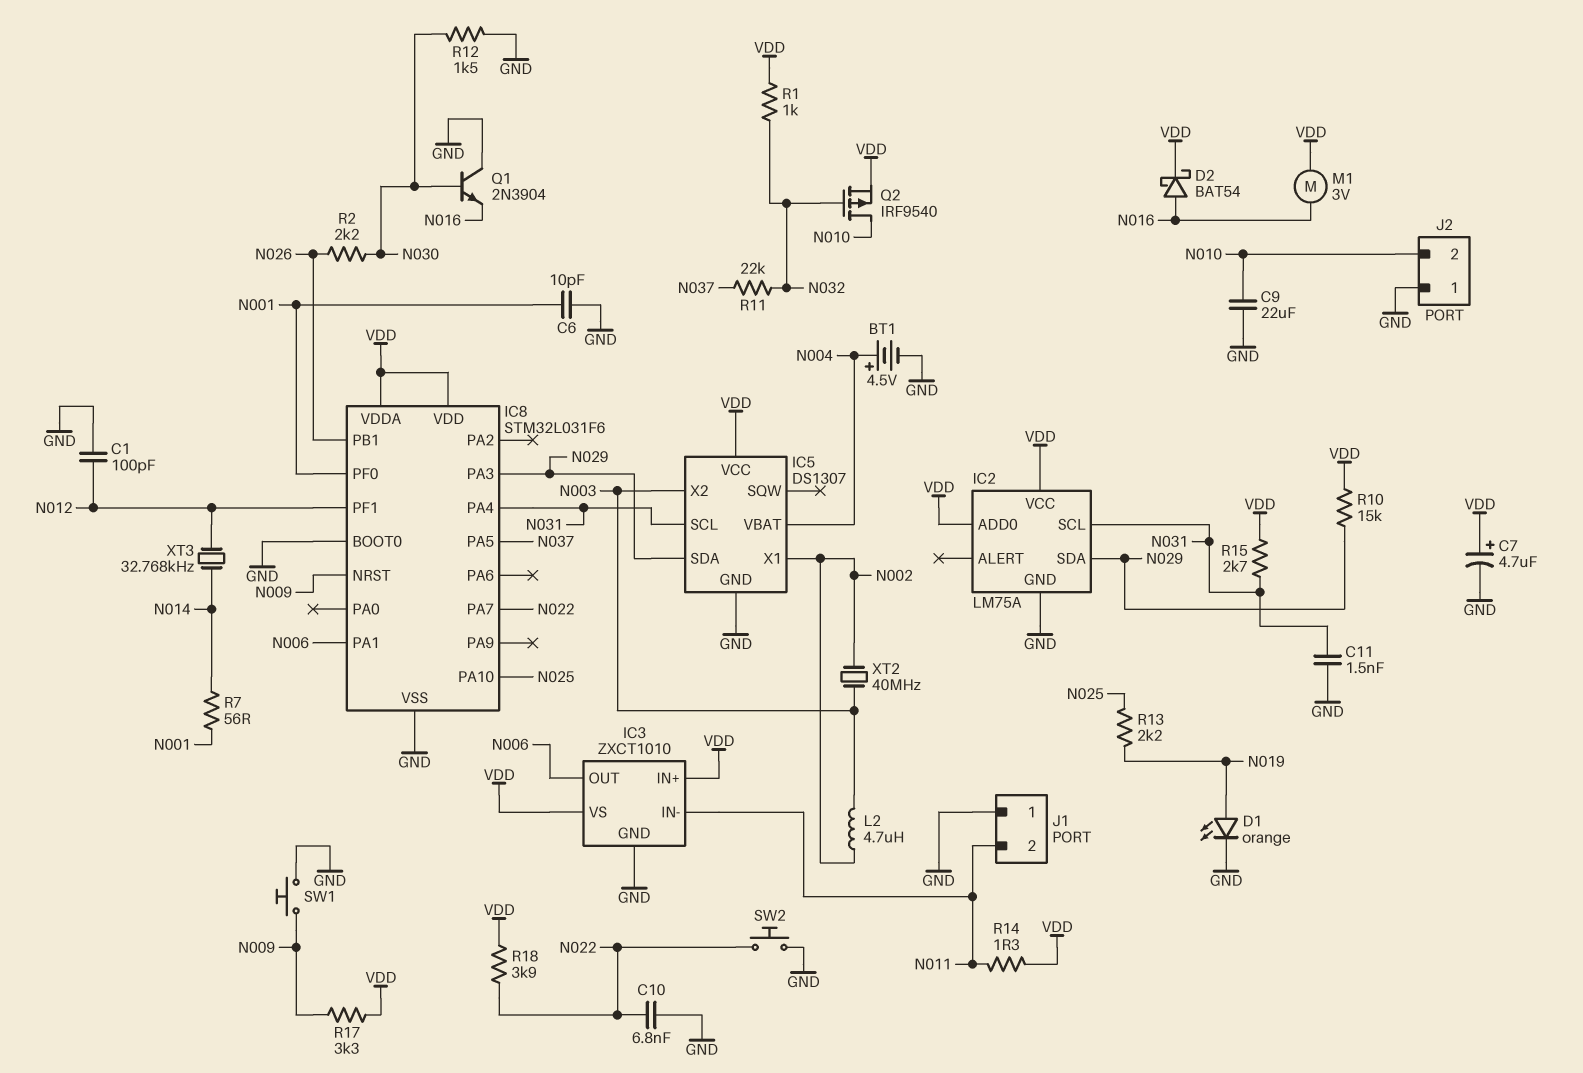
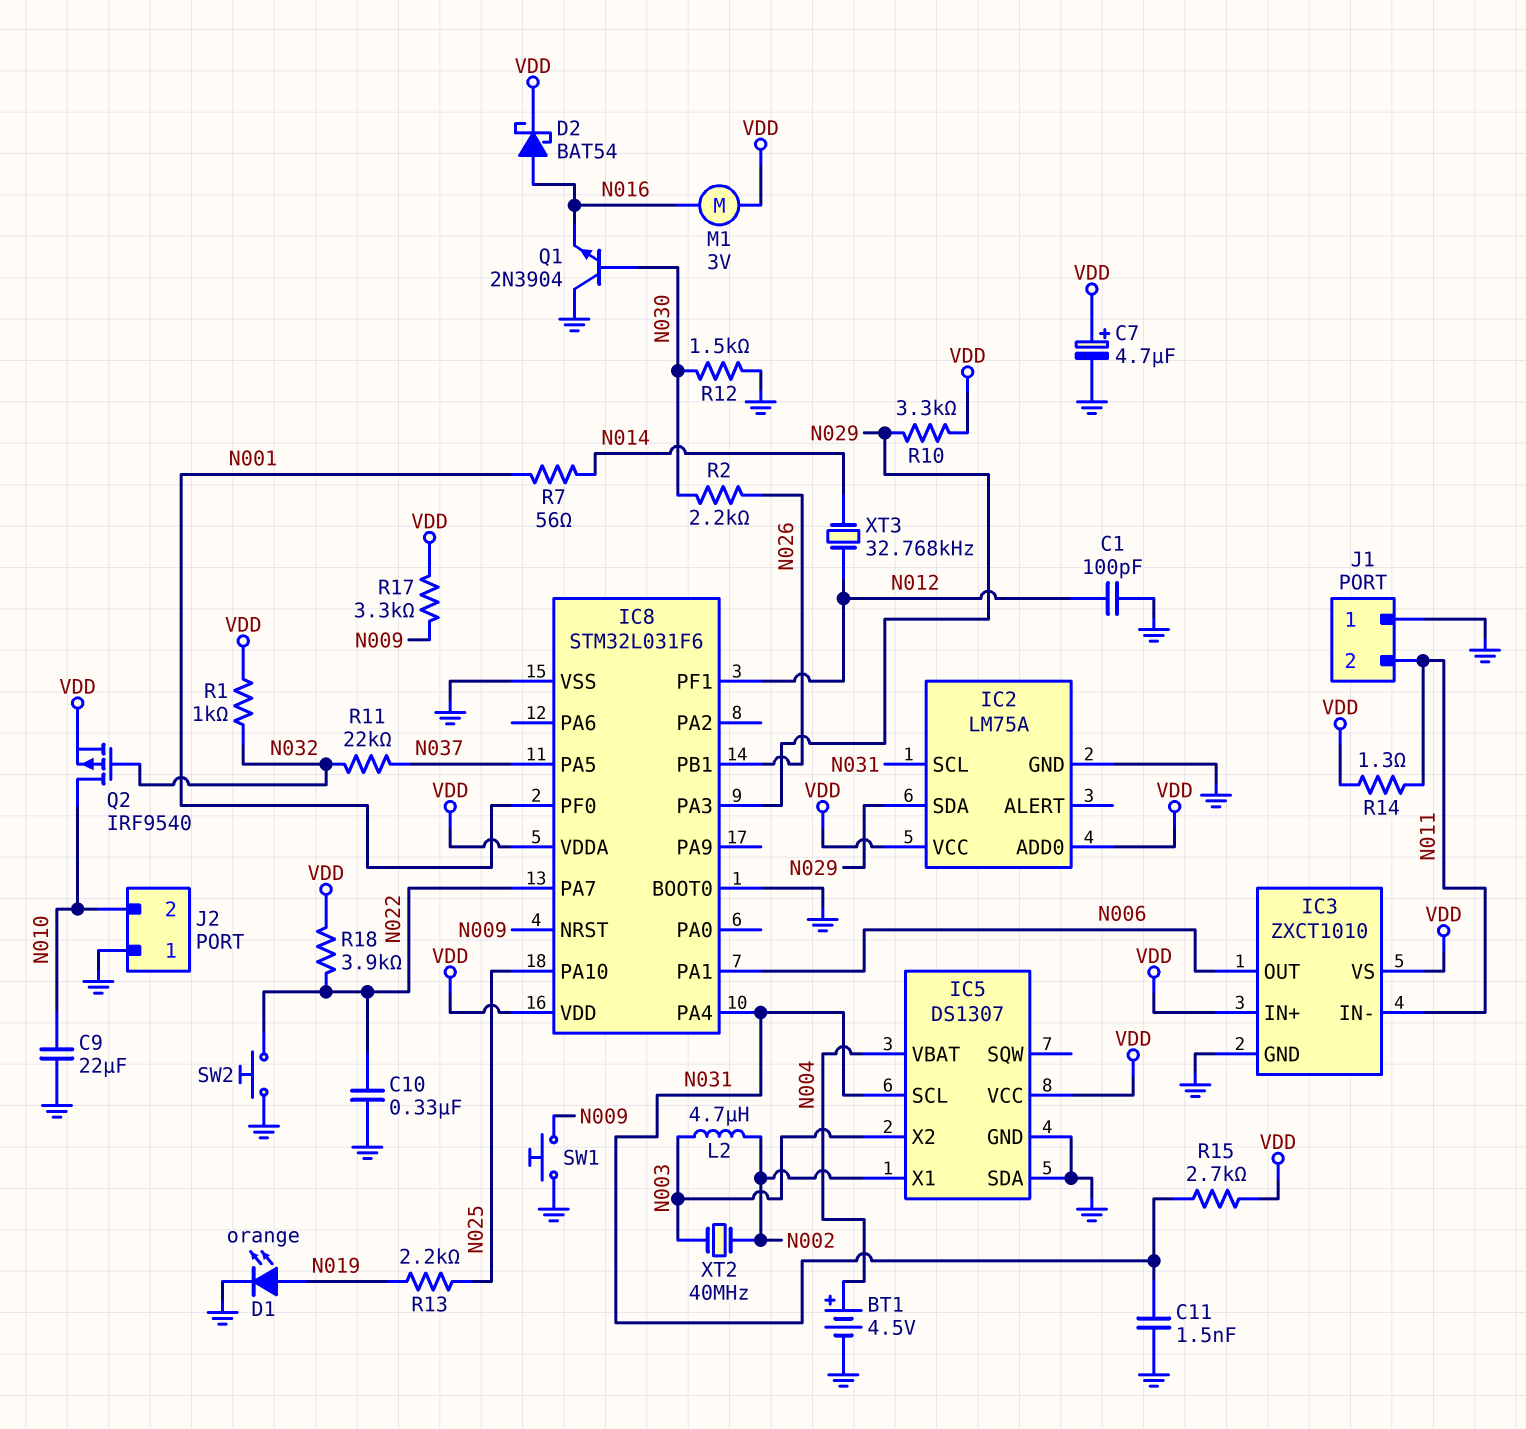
C6: 10pF (GND, N001) -> none
C10: 6.8nF (GND, N022) -> 330nF (GND, N022)
IC5 pin SDA: N029 -> GND
R10: 15k (N029, VDD) -> 3.3k (N029, VDD)

